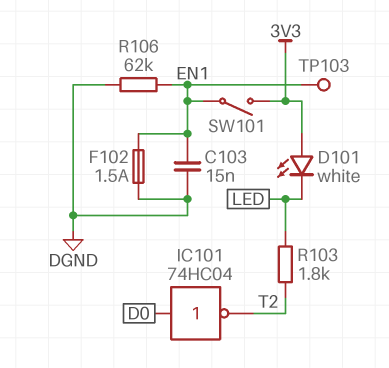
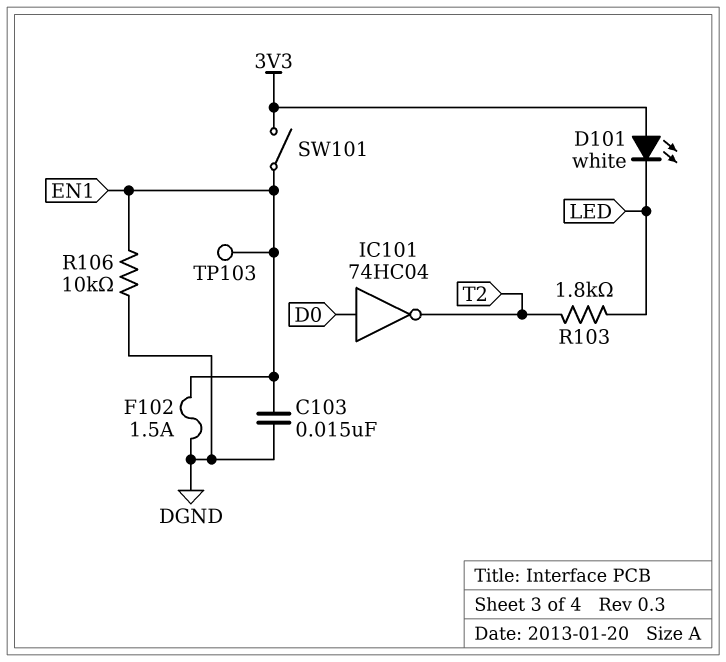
R106: 62k (DGND, EN1) -> 10k (DGND, EN1)

